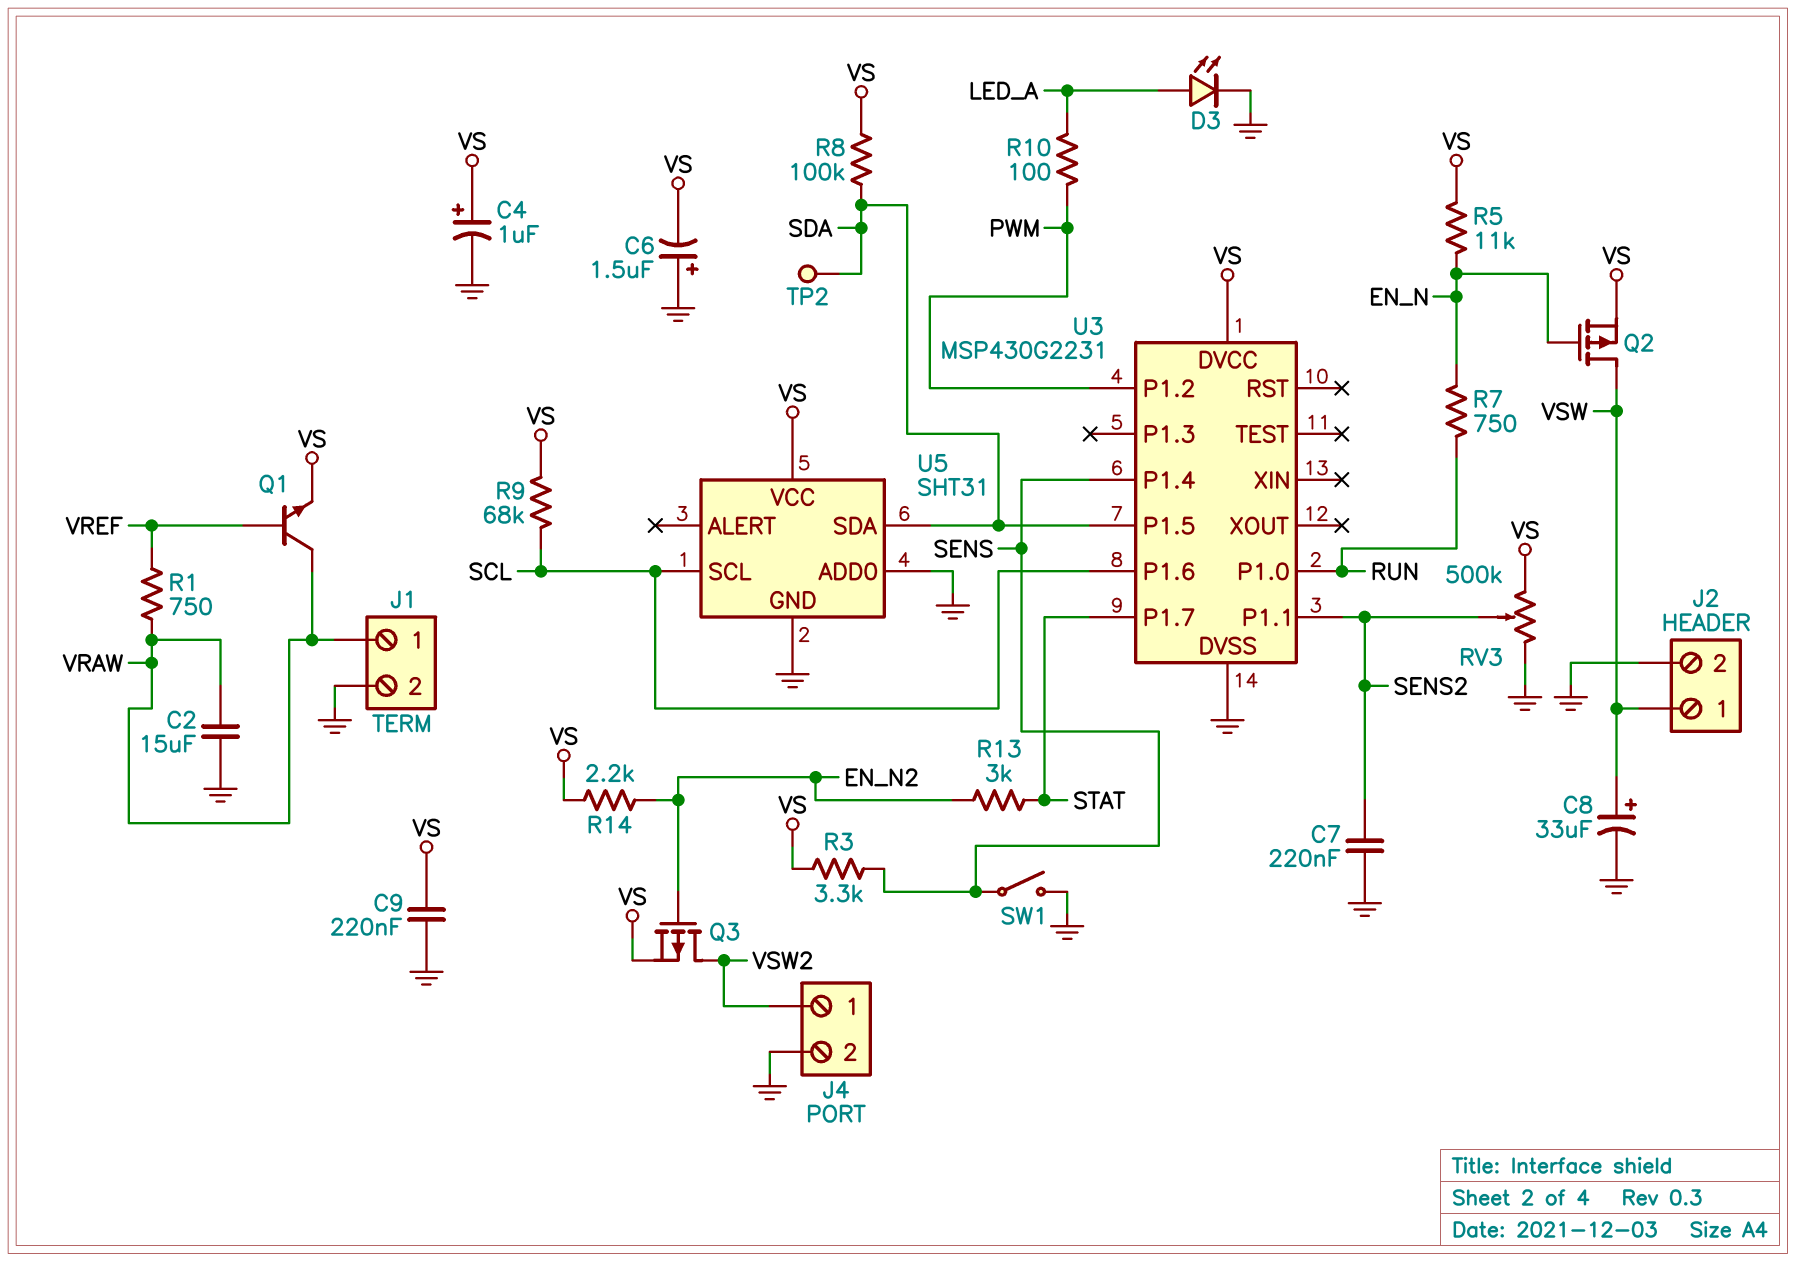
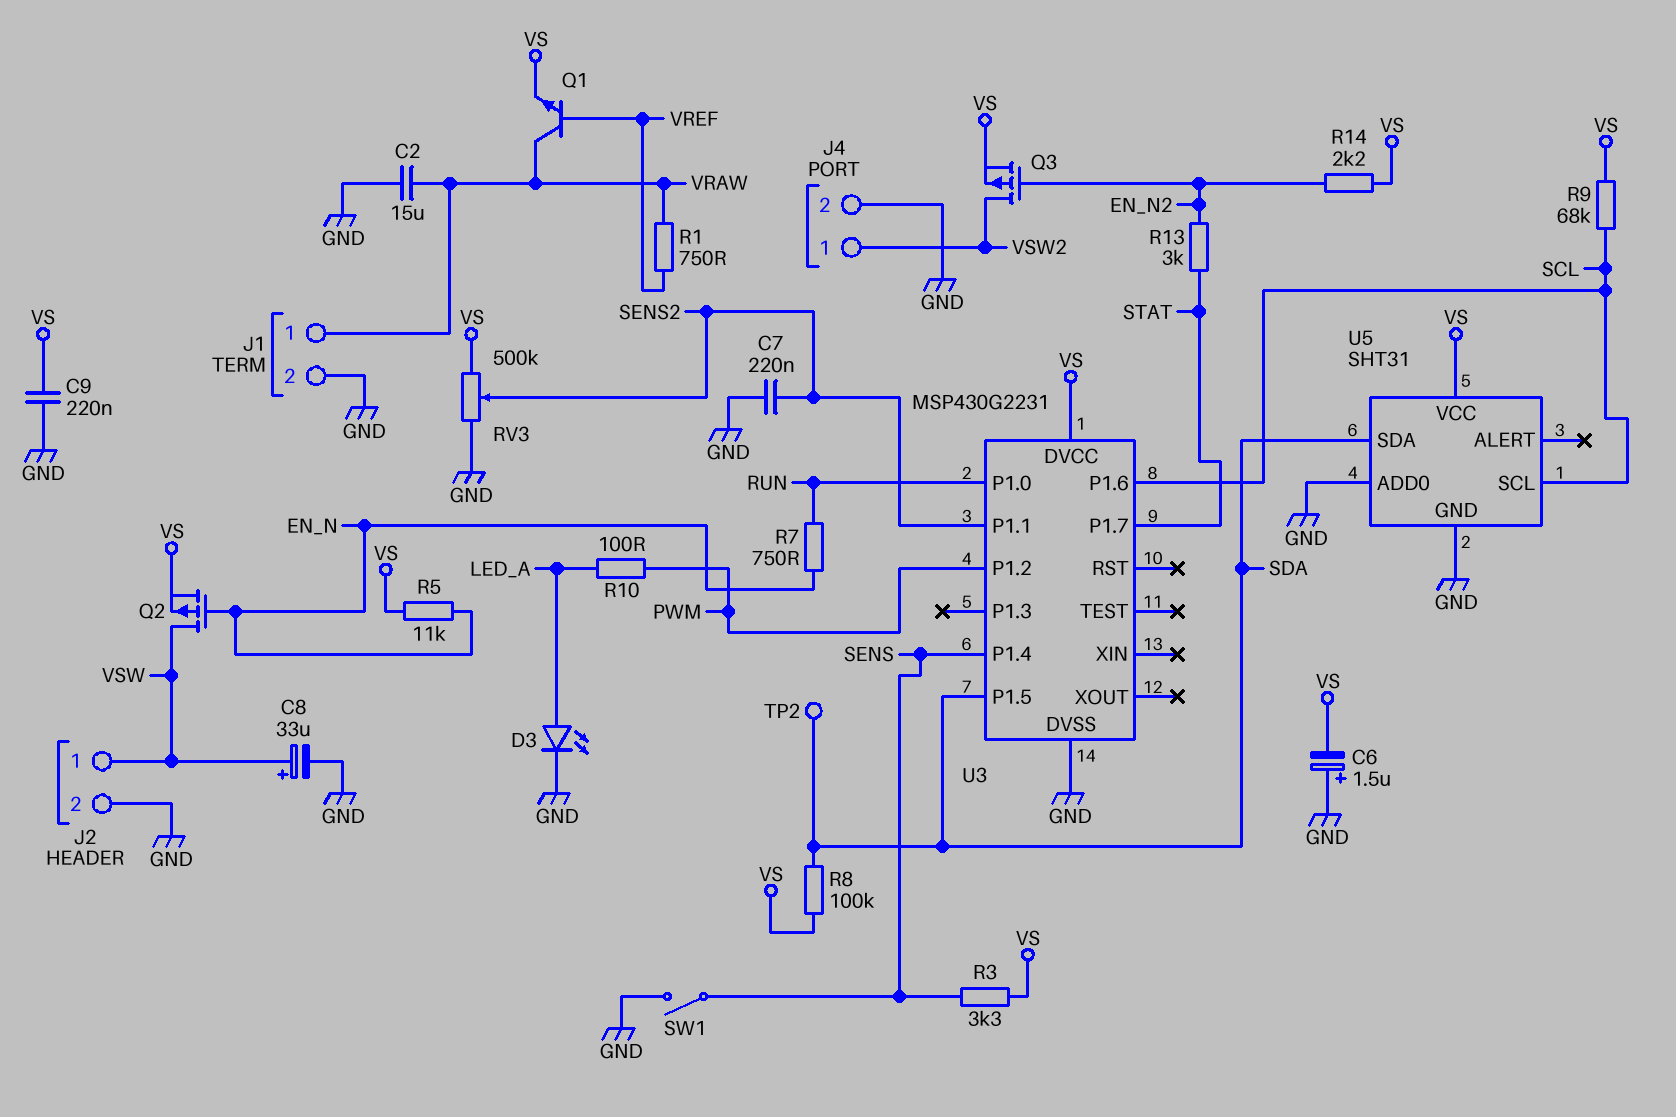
C4: 1uF (plus VS, minus GND) -> none

